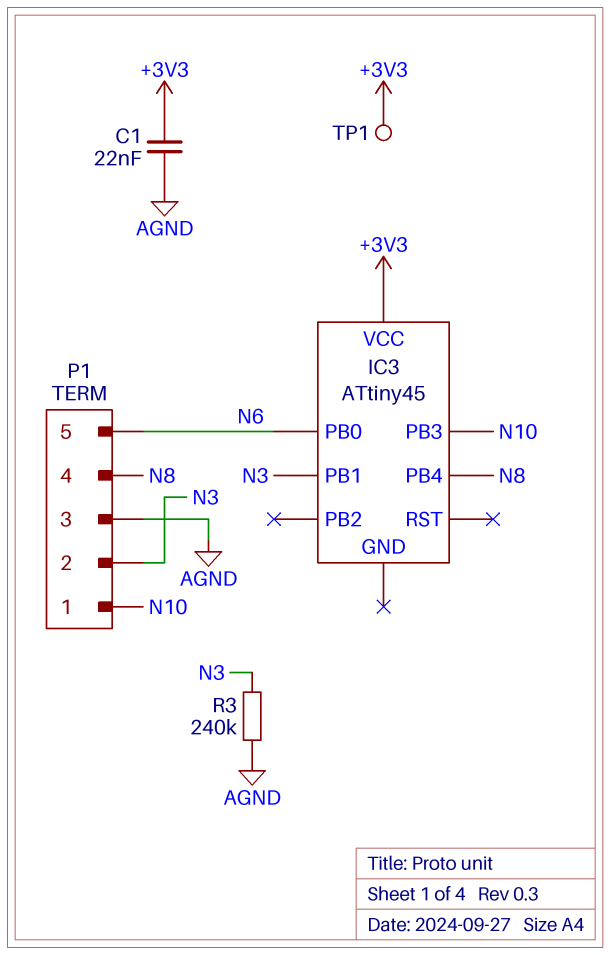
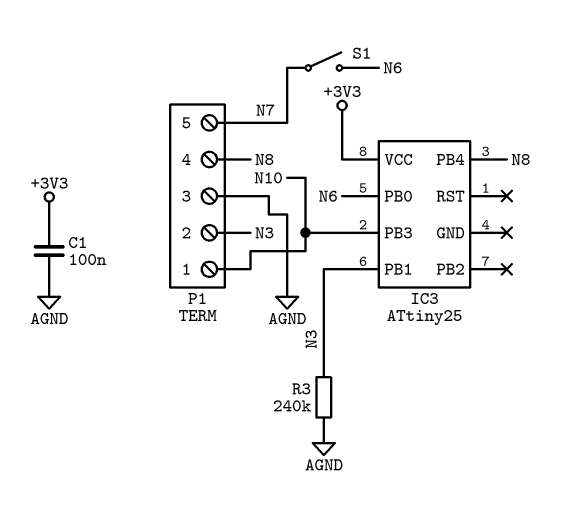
C1: 22nF (+3V3, AGND) -> 100nF (+3V3, AGND)
IC3: ATtiny45 -> ATtiny25
P1 pin 5: N6 -> N7
S1: none -> switch (N6, N7)
TP1: test point (+3V3) -> none

